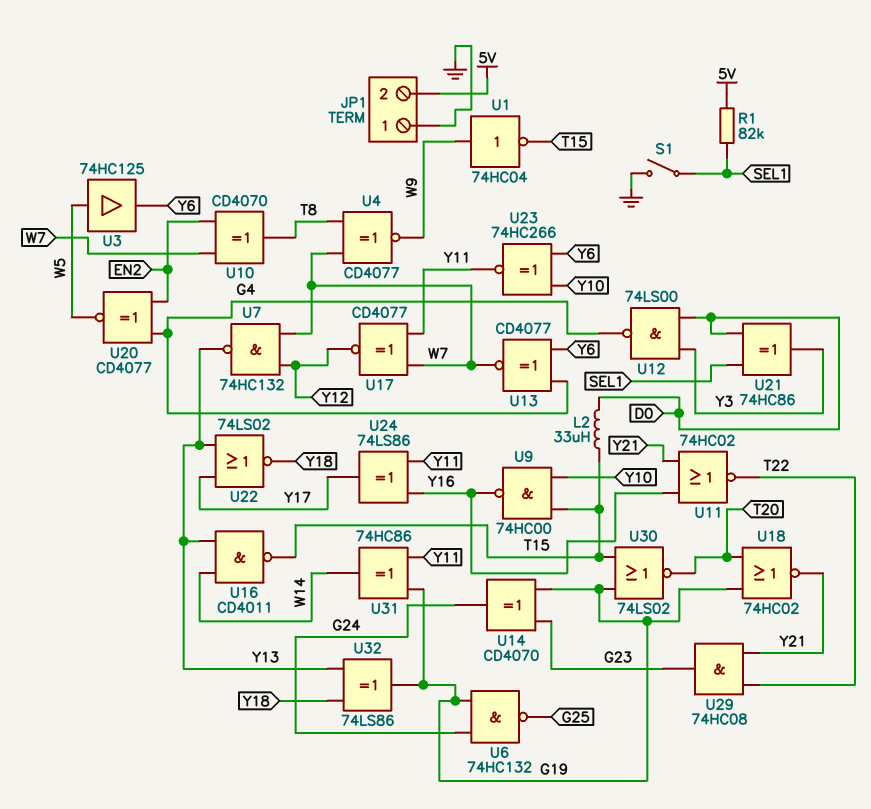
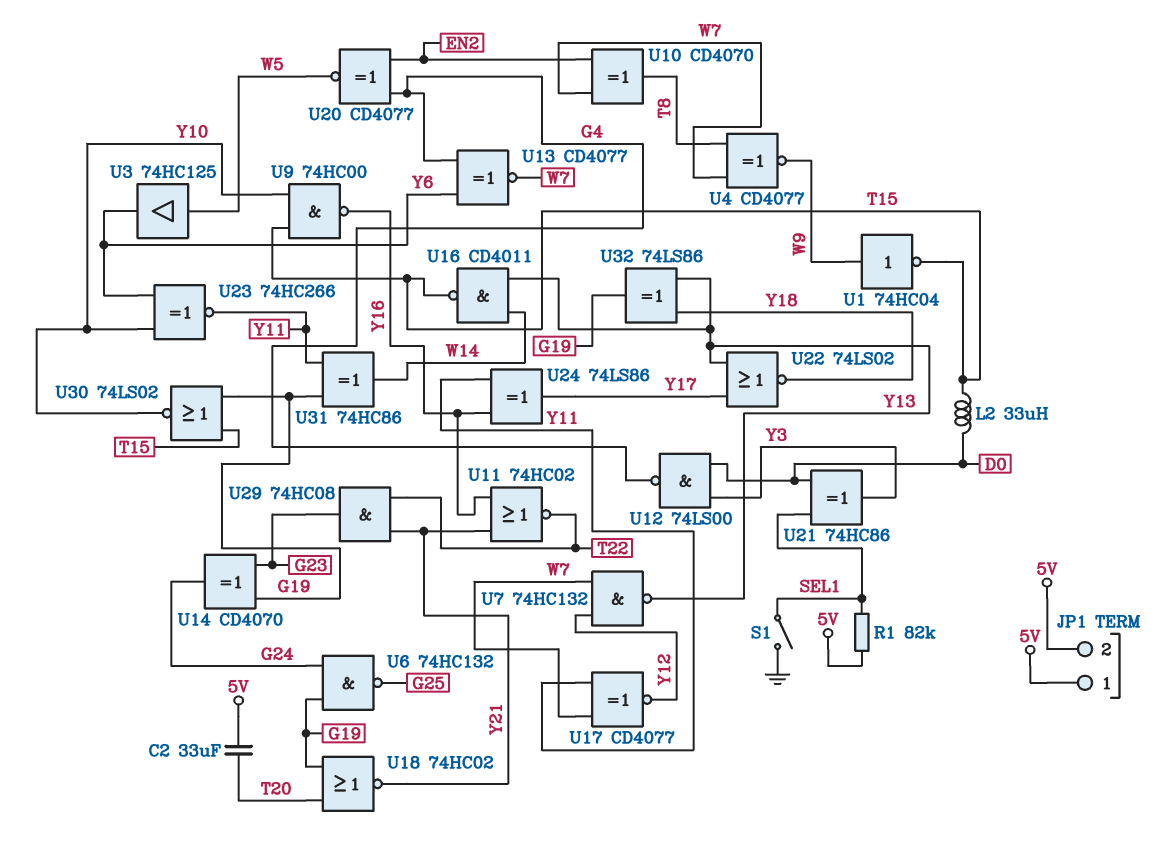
C2: none -> 33uF (5V, T20)
JP1 pin 1: GND -> 5V
U30: NOR 74LS02 (in G19, in T15, out T20) -> NOR 74LS02 (in G19, in T15, out Y10)

